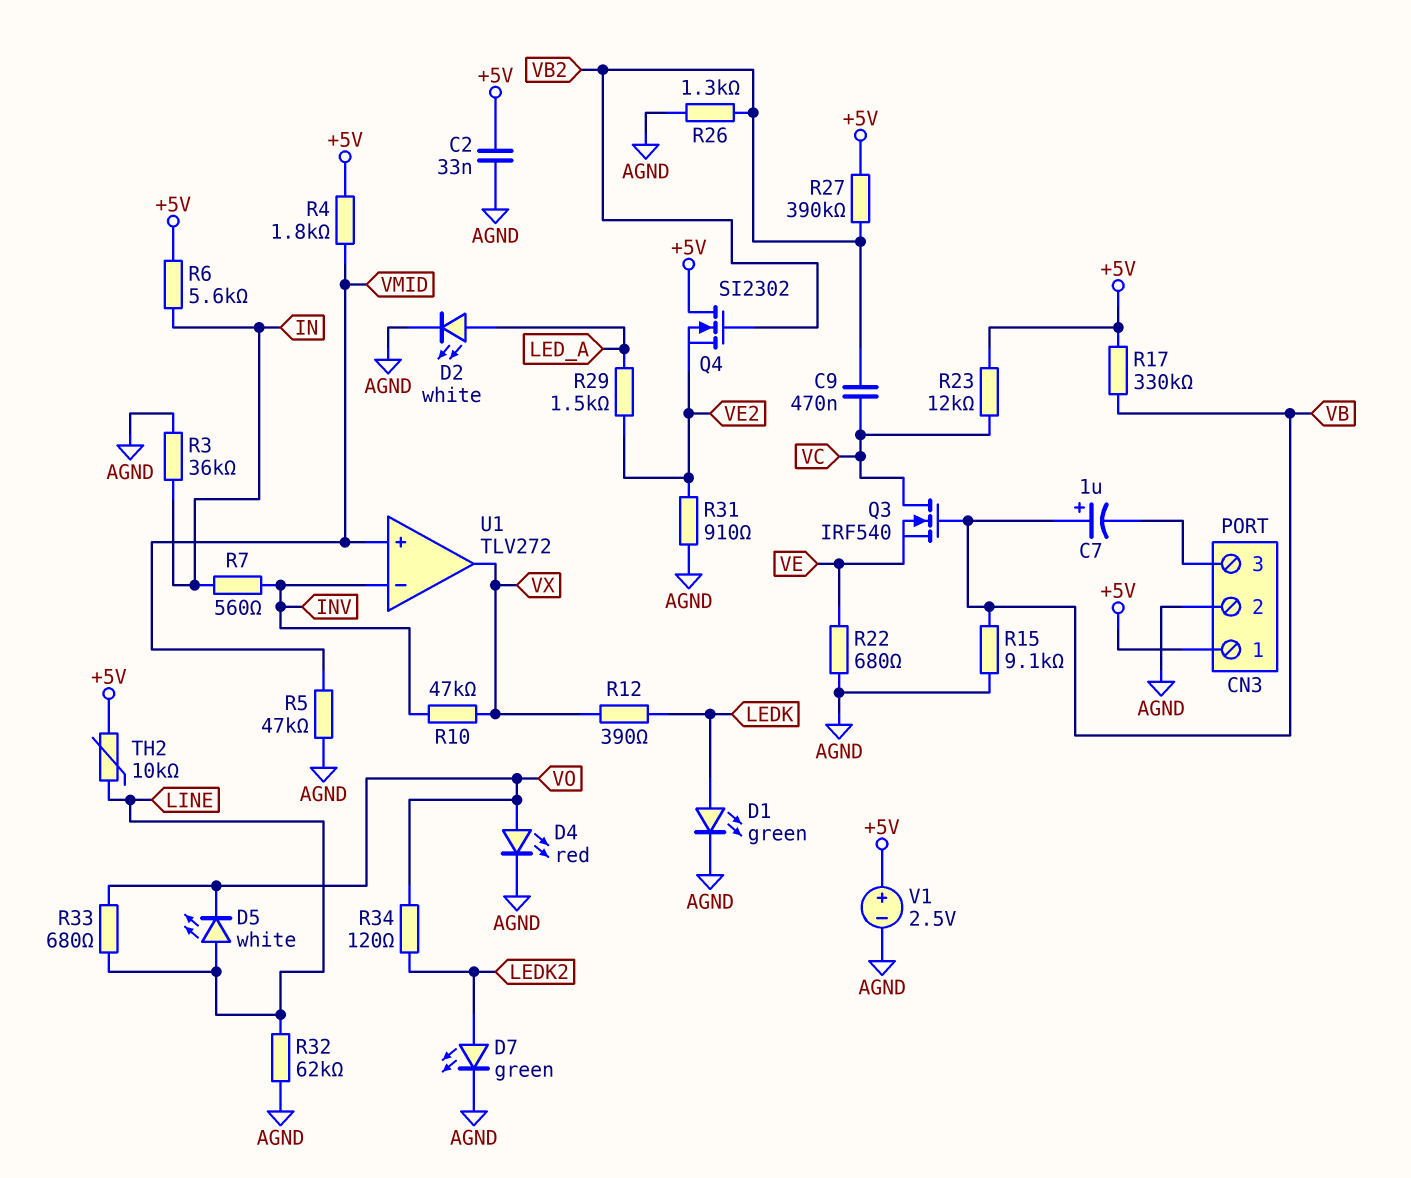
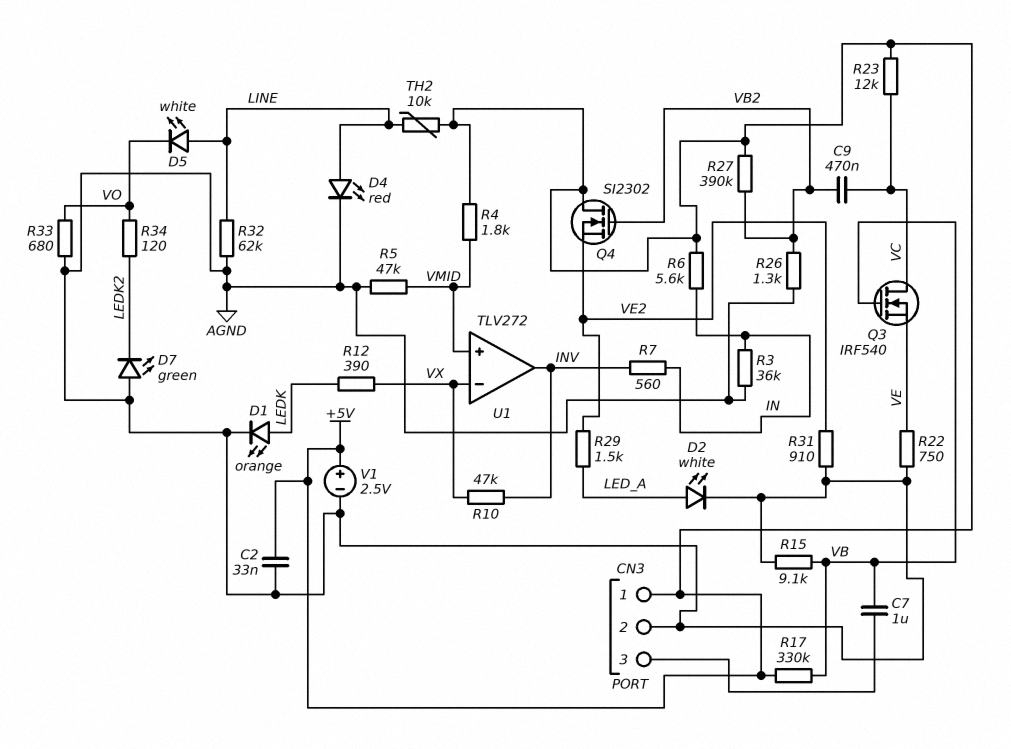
C7: 1uF (plus VB, minus CN3/3) -> 1uF (CN3/3, VB)
D1: LED green (A LEDK, K AGND) -> LED orange (A LEDK, K AGND)
D4: LED red (A VO, K AGND) -> LED red (A LINE, K AGND)
D7: LED green (A LEDK2, K AGND) -> LED green (A AGND, K LEDK2)
R22: 680 (AGND, VE) -> 750 (AGND, VE)
R33: 680 (LINE, VO) -> 680 (AGND, VO)
U1 pin in-: INV -> VX
U1 pin out: VX -> INV

